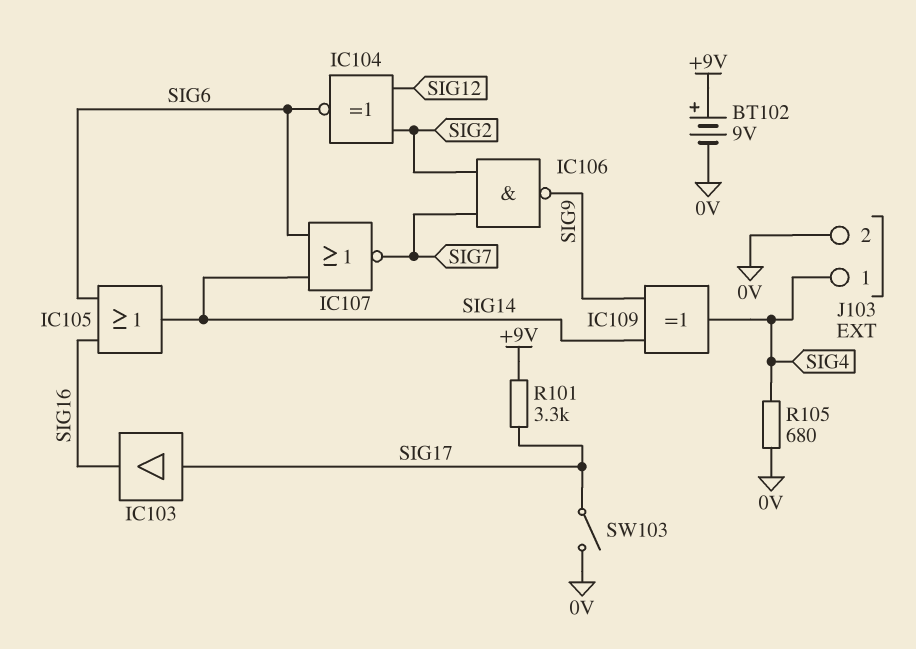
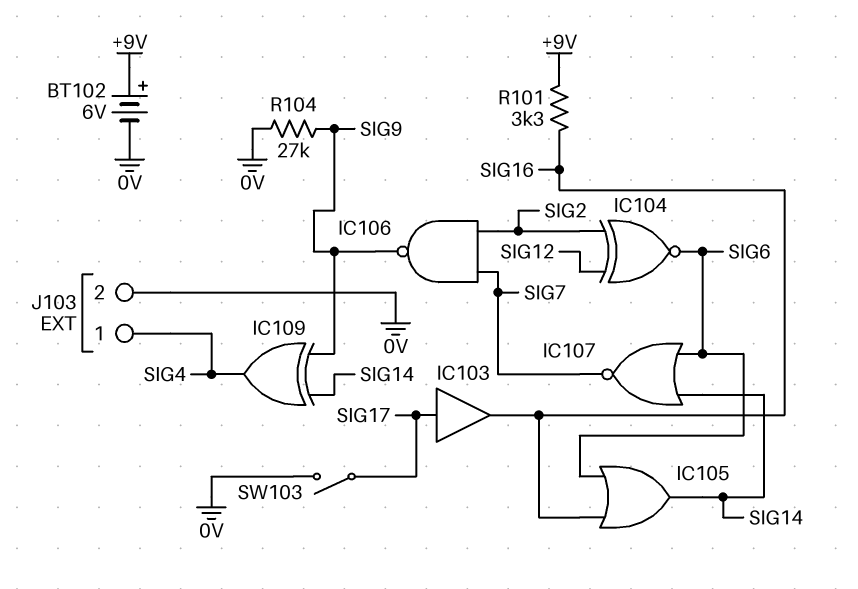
BT102: 9V (plus +9V, minus 0V) -> 6V (plus +9V, minus 0V)
R101: 3.3k (+9V, SIG17) -> 3.3k (+9V, SIG16)
R104: none -> 27k (0V, SIG9)
R105: 680 (0V, SIG4) -> none

